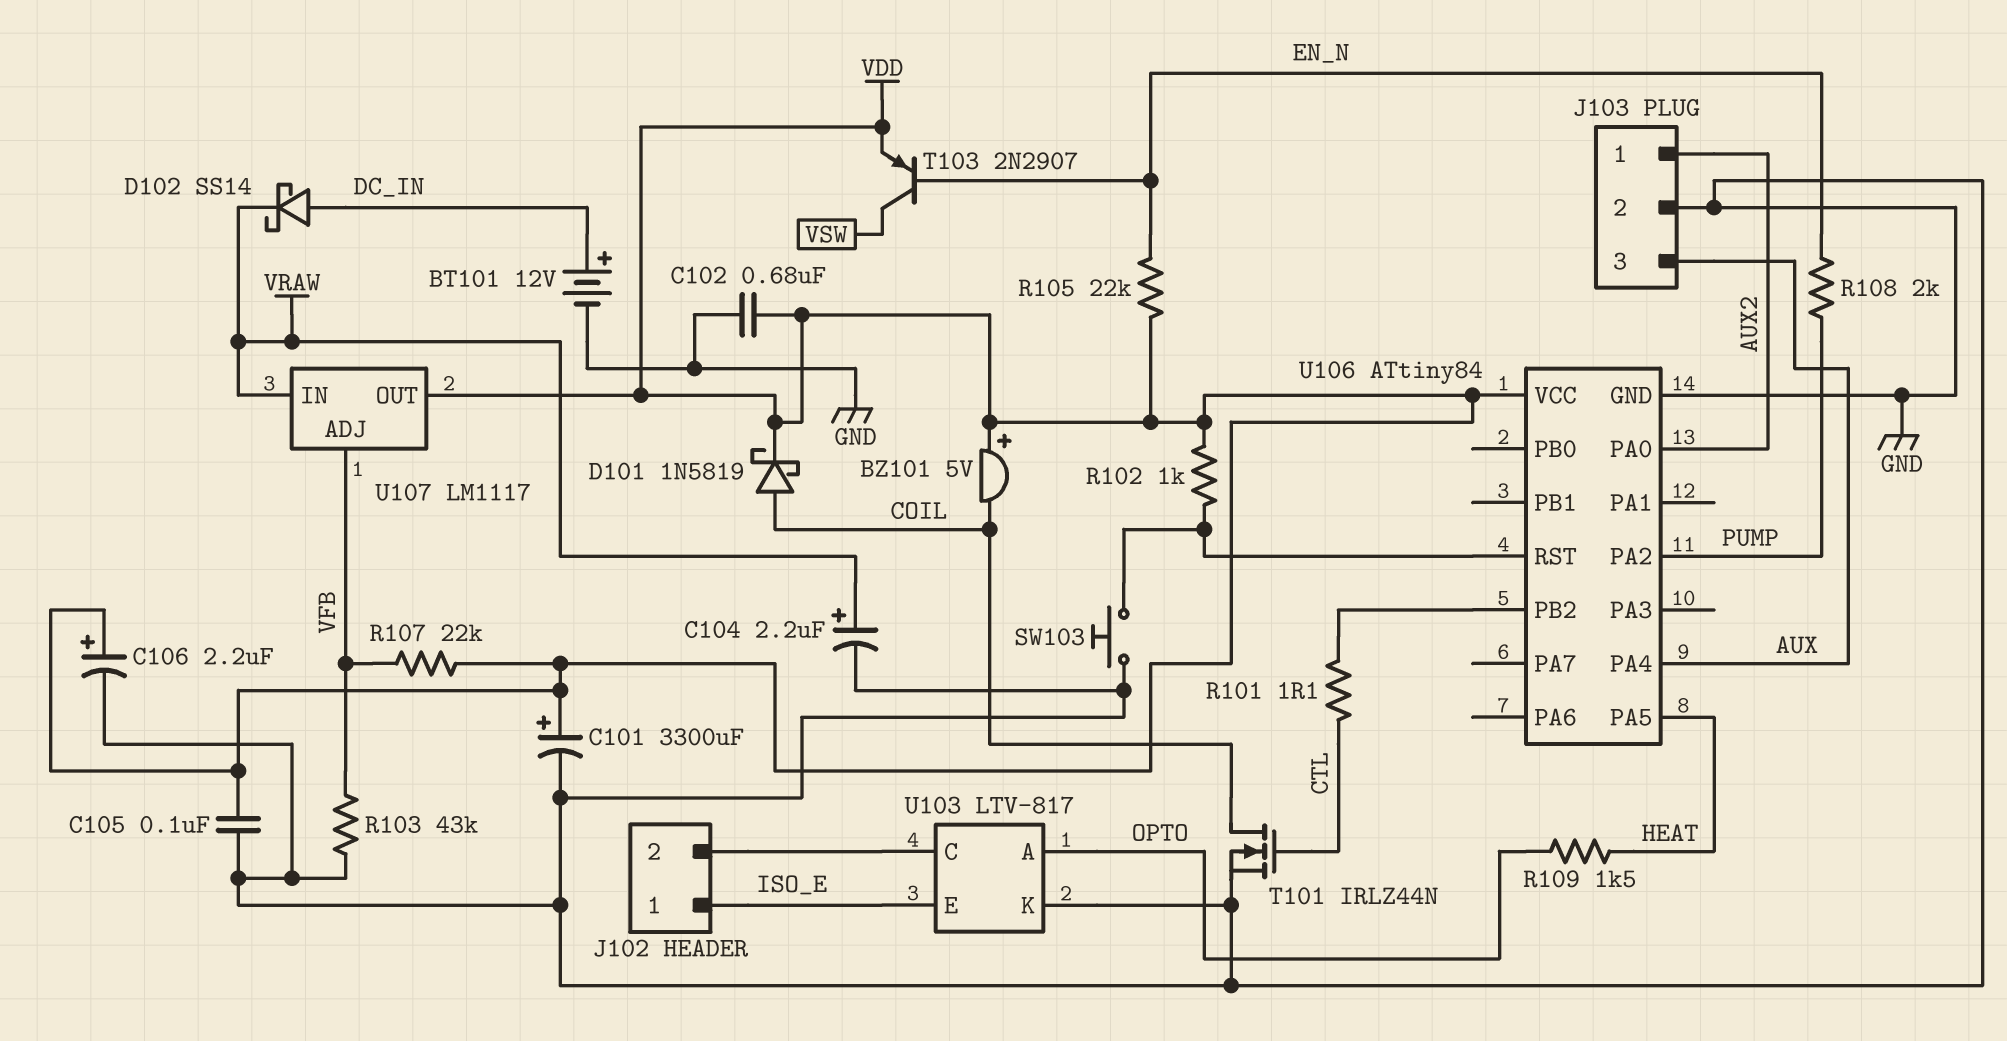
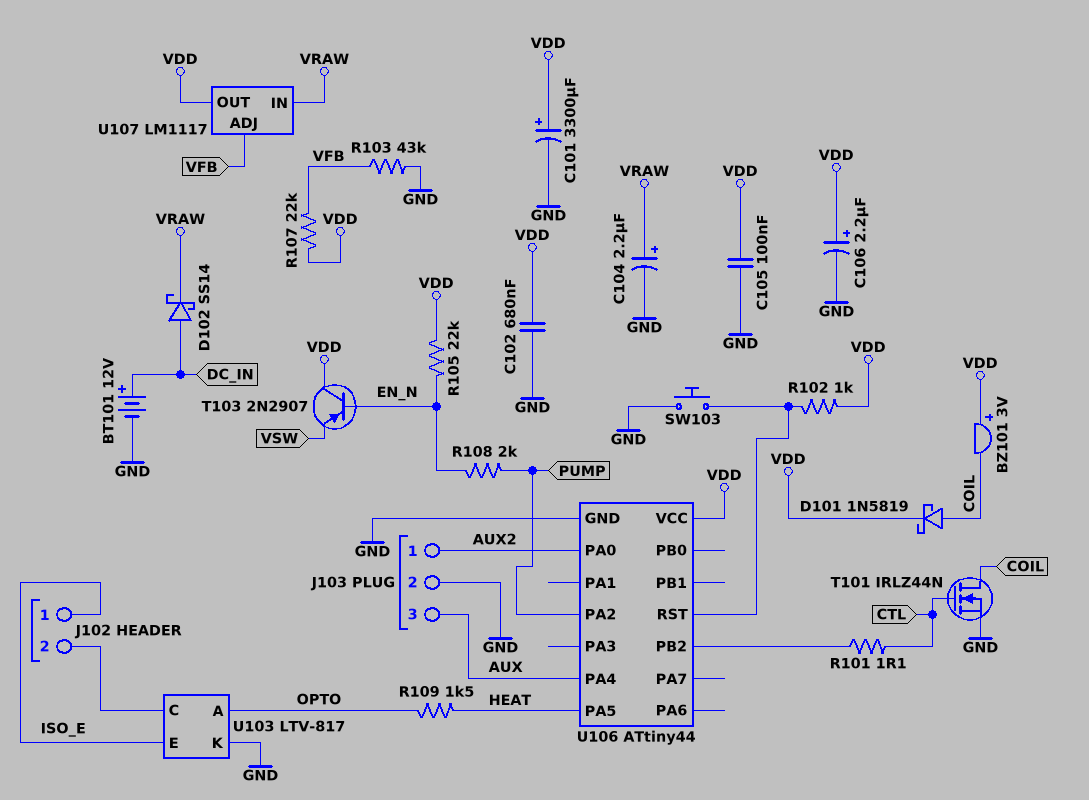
BZ101: buzzer 5V (plus VDD, minus COIL) -> buzzer 3V (plus VDD, minus COIL)
T103: PNP 2N2907 (B EN_N, C VSW, E VDD) -> PNP 2N2907 (B EN_N, C VDD, E VSW)
U106: ATtiny84 -> ATtiny44

